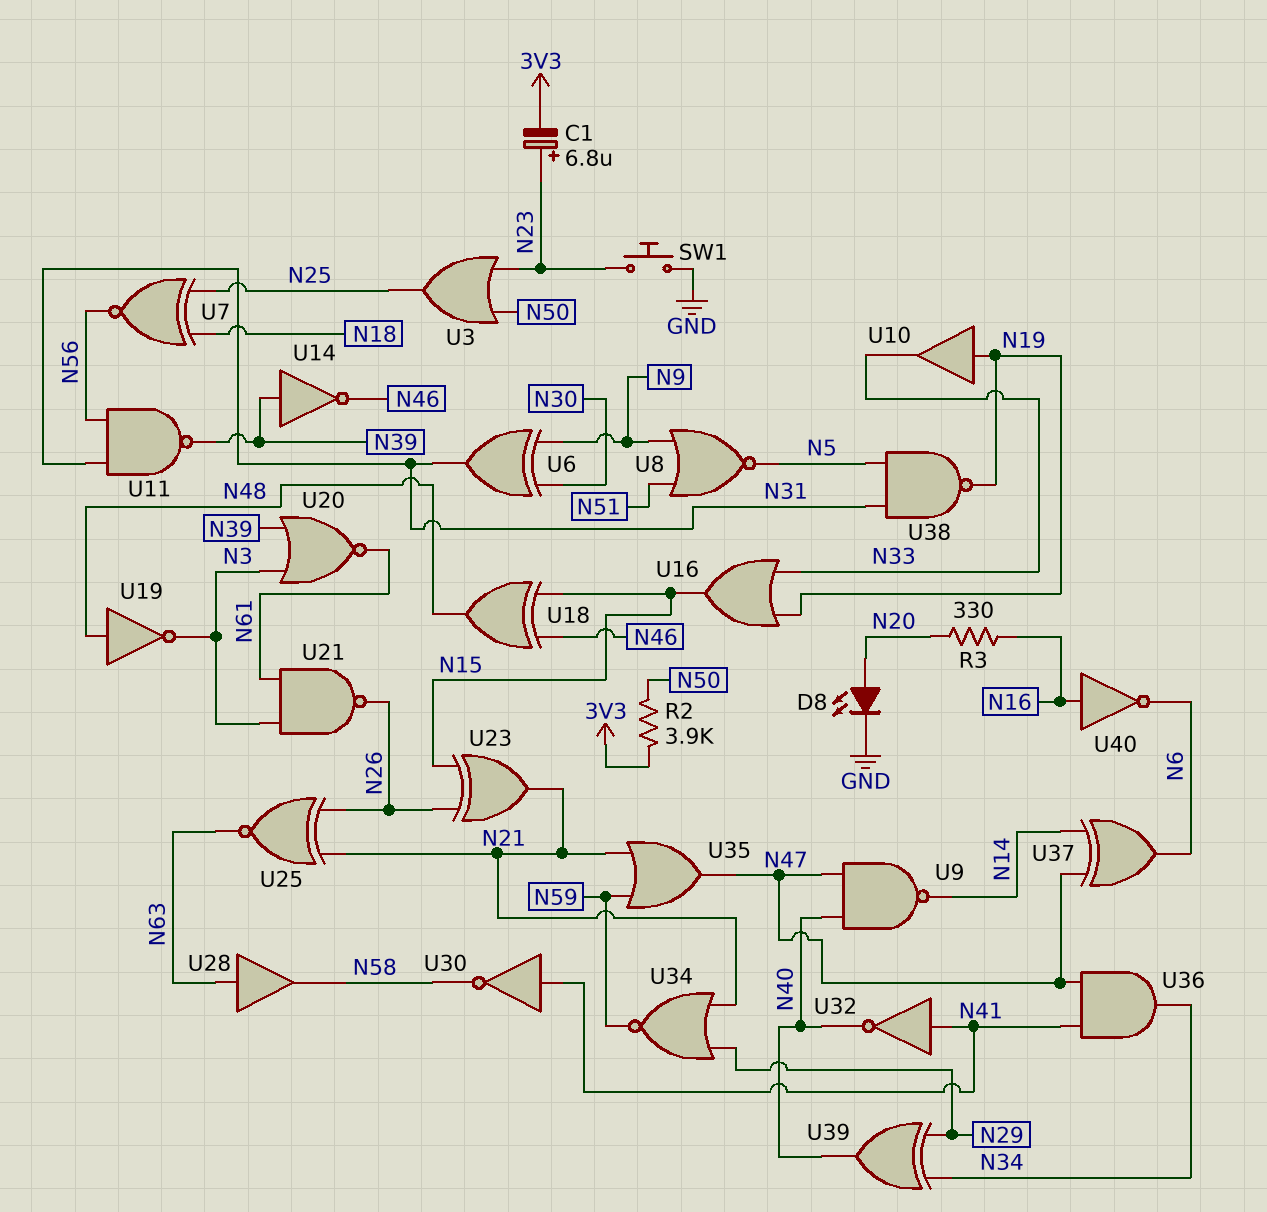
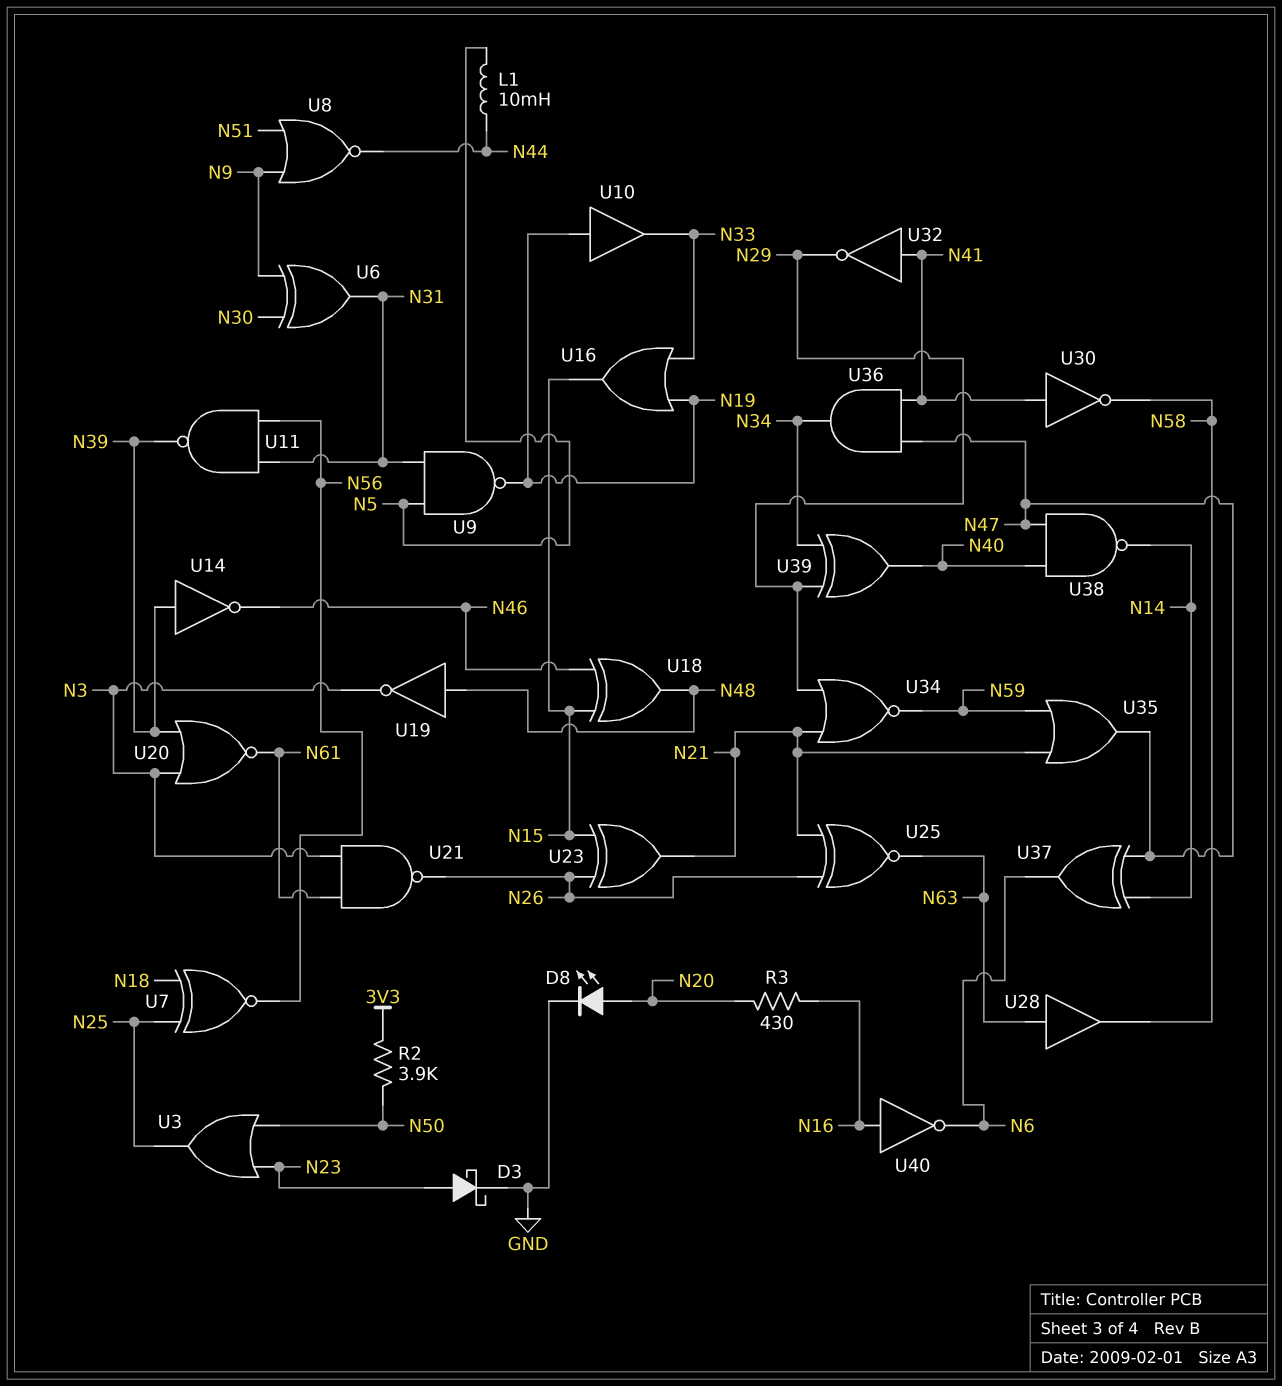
C1: 6.8uF (plus N23, minus 3V3) -> none
D3: none -> schottky (A N23, K GND)
L1: none -> 10mH (N5, N44)
R3: 330 (N16, N20) -> 430 (N16, N20)
SW1: button (GND, N23) -> none
U8: NOR (in N9, in N51, out N5) -> NOR (in N9, in N51, out N44)
U9: NAND (in N40, in N47, out N14) -> NAND (in N5, in N31, out N19)
U32: NOT (in N41, out N40) -> NOT (in N41, out N29)
U38: NAND (in N5, in N31, out N19) -> NAND (in N40, in N47, out N14)

